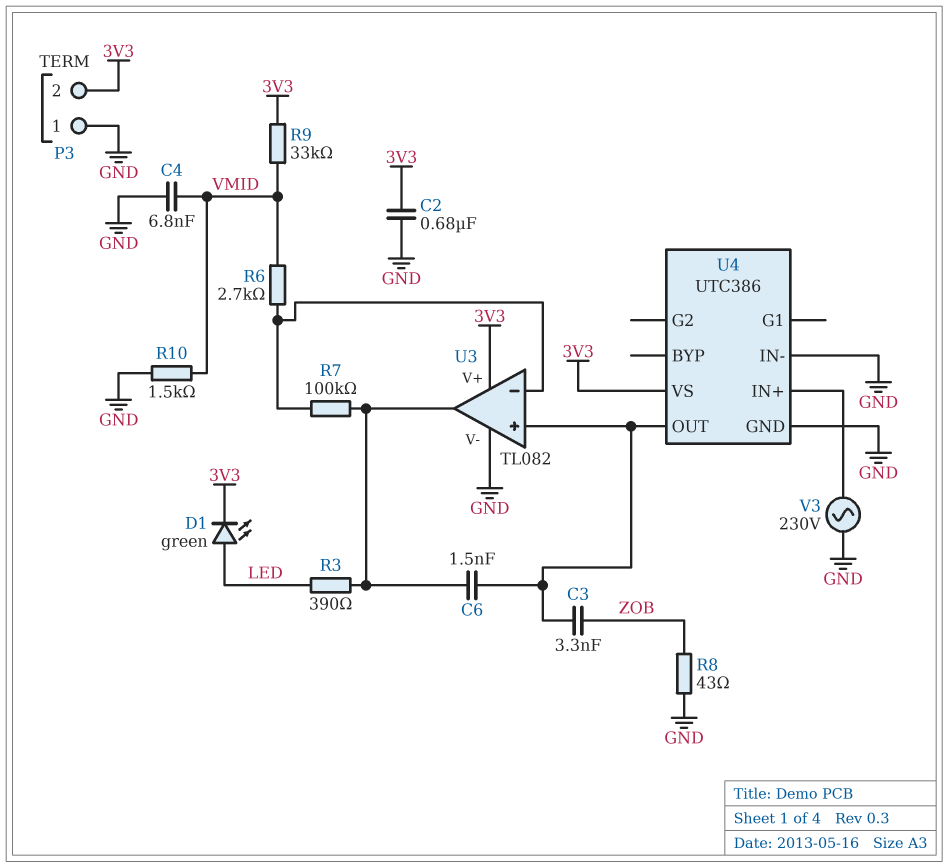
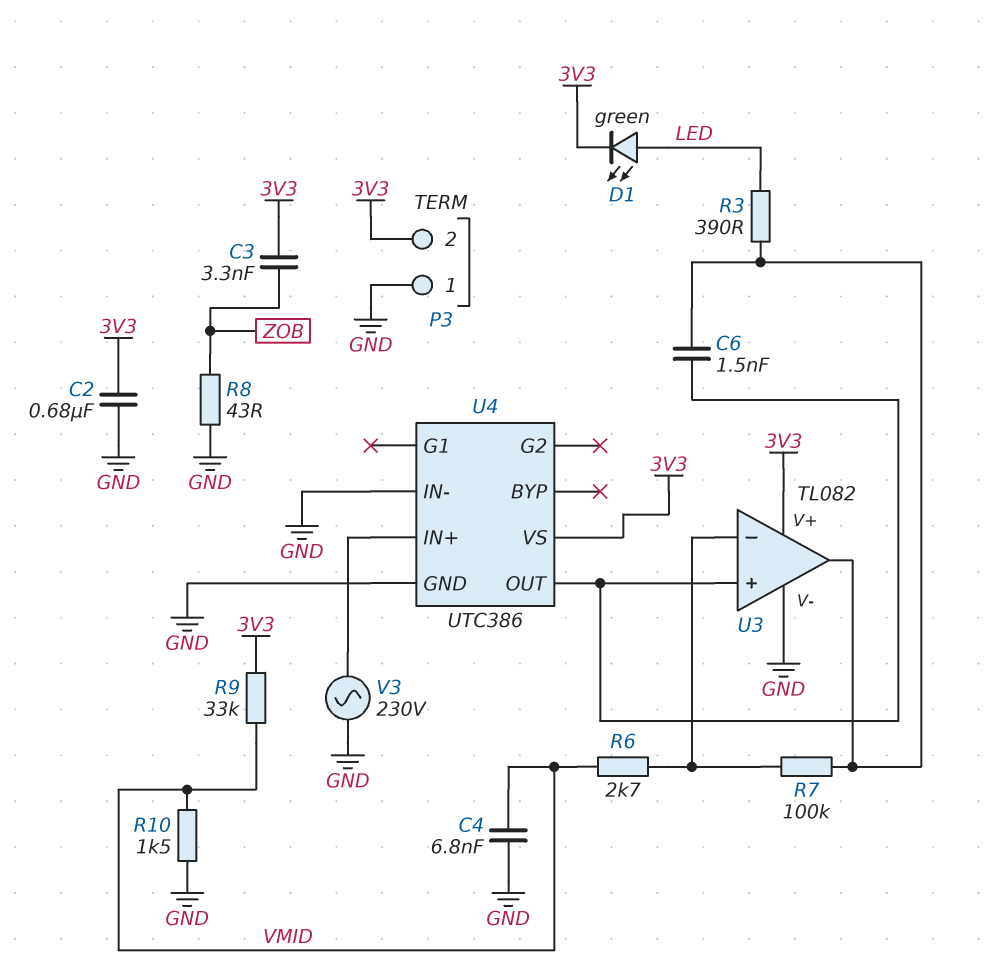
C3: 3.3nF (U3/in+, ZOB) -> 3.3nF (3V3, ZOB)

